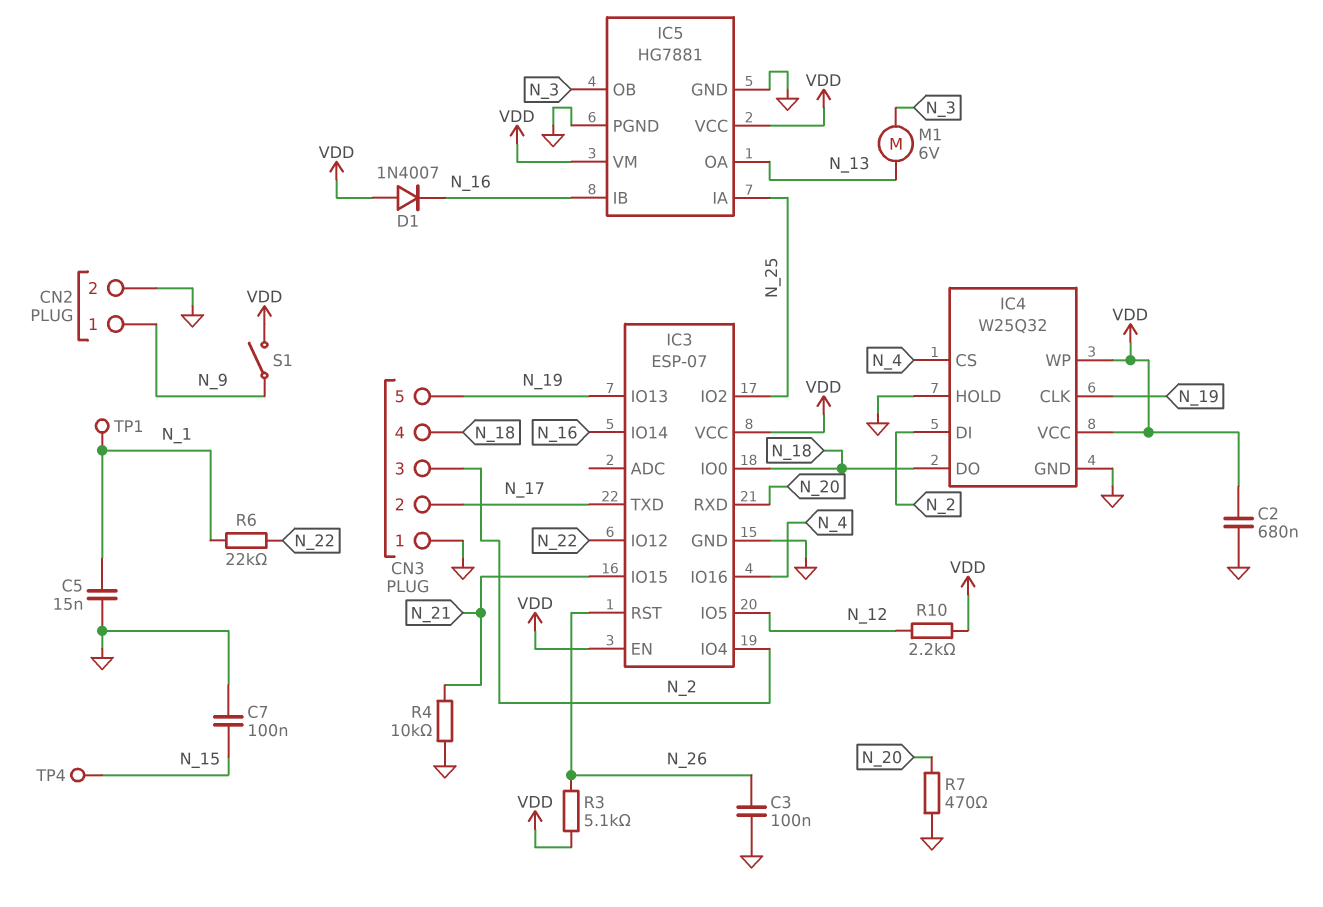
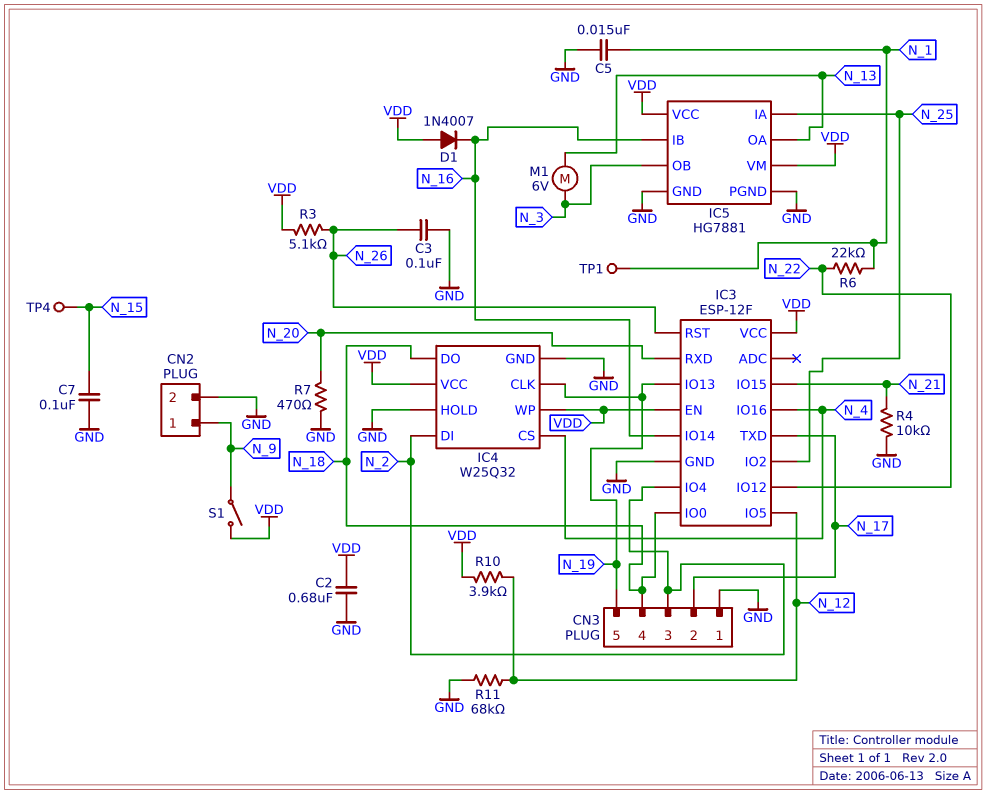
IC3: ESP-07 -> ESP-12F
R10: 2.2k (N_12, VDD) -> 3.9k (N_12, VDD)
R11: none -> 68k (GND, N_12)

